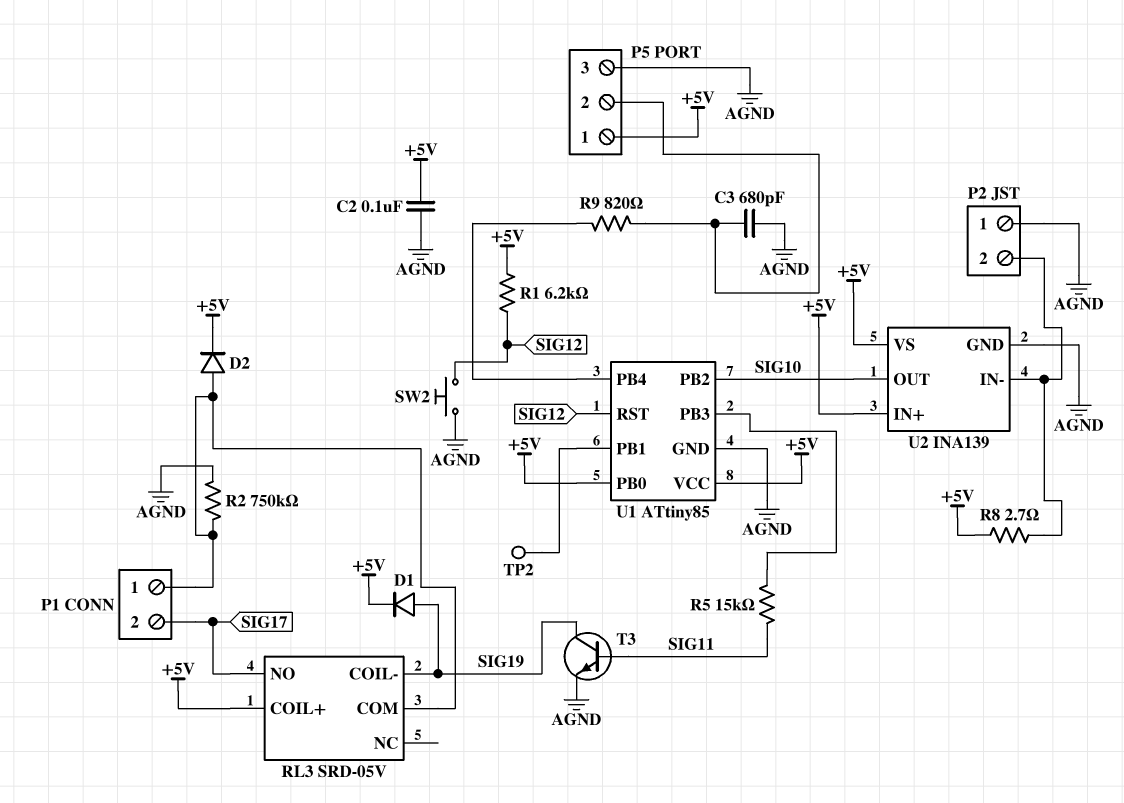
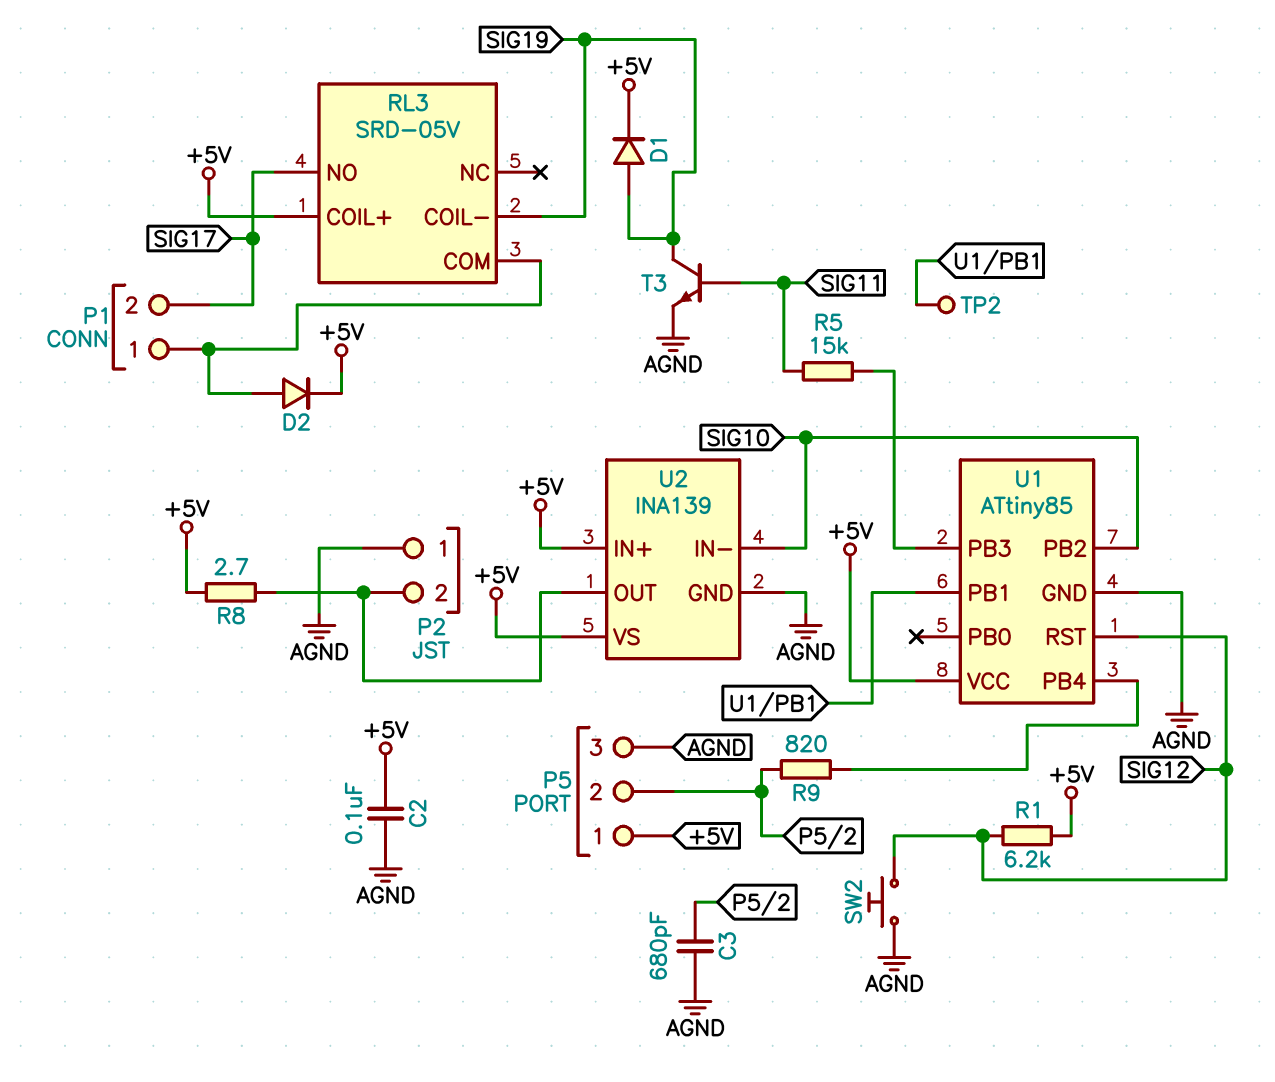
R2: 750k (AGND, P1/1) -> none
U1 pin PB0: +5V -> none
U2 pin IN-: P2/2 -> SIG10
U2 pin OUT: SIG10 -> P2/2

